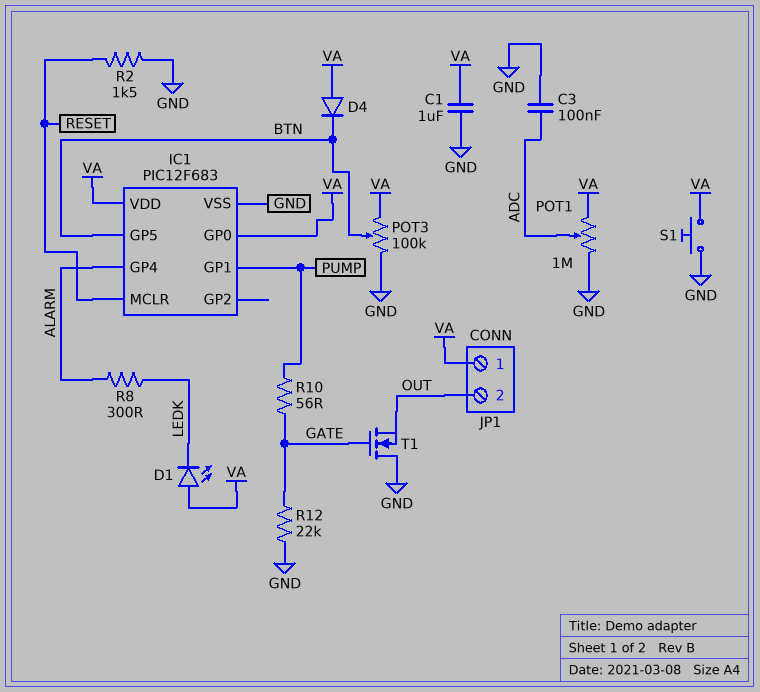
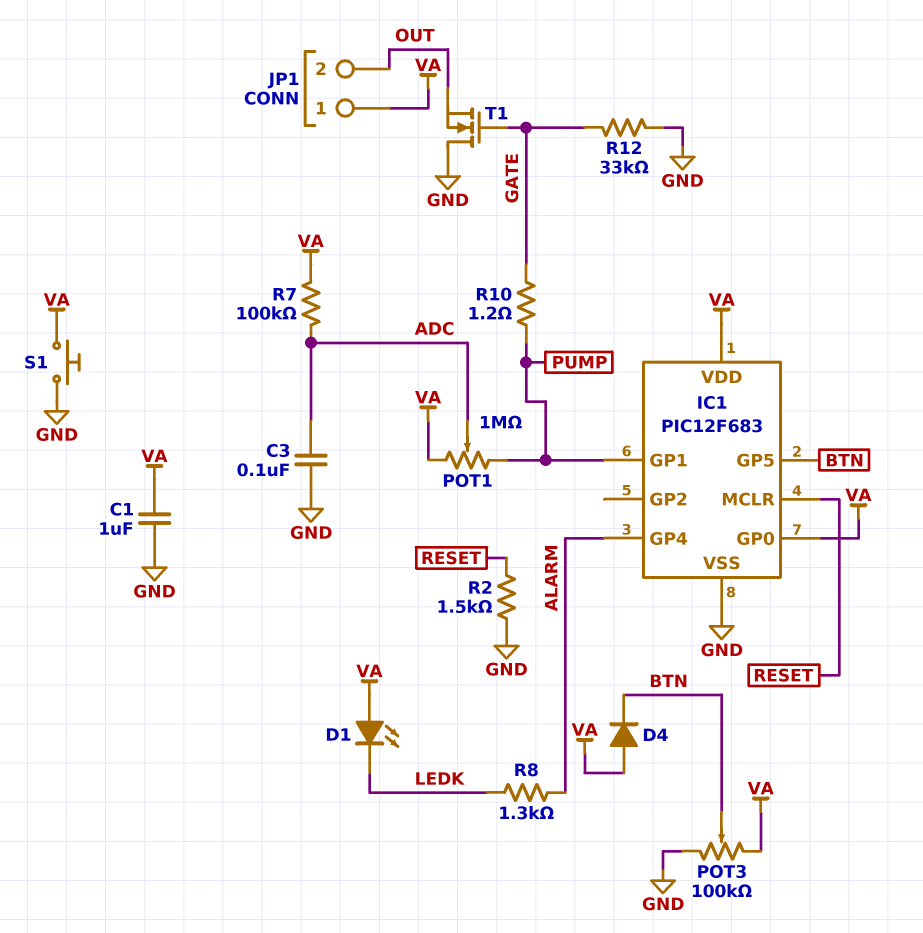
POT1: 1M (GND, VA, wiper ADC) -> 1M (PUMP, VA, wiper ADC)
R7: none -> 100k (ADC, VA)
R8: 300 (ALARM, LEDK) -> 1.3k (ALARM, LEDK)
R10: 56 (GATE, PUMP) -> 1.2 (GATE, PUMP)
R12: 22k (GATE, GND) -> 33k (GATE, GND)

